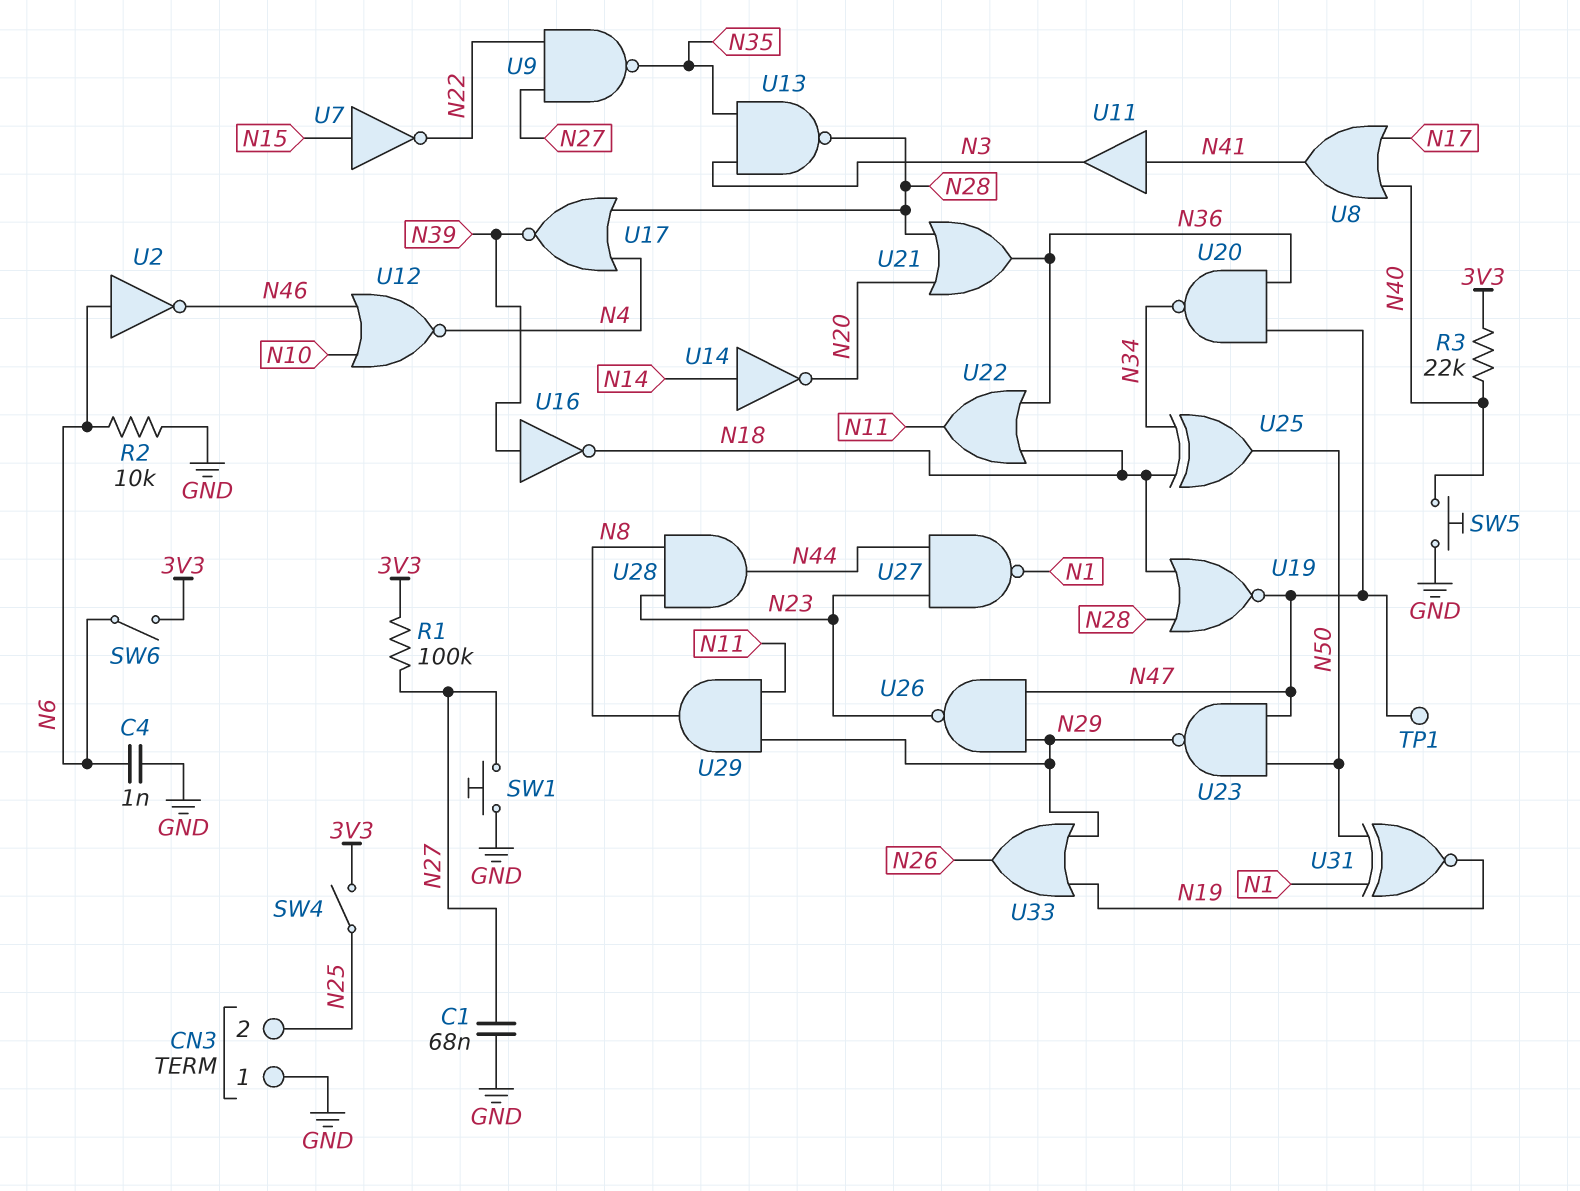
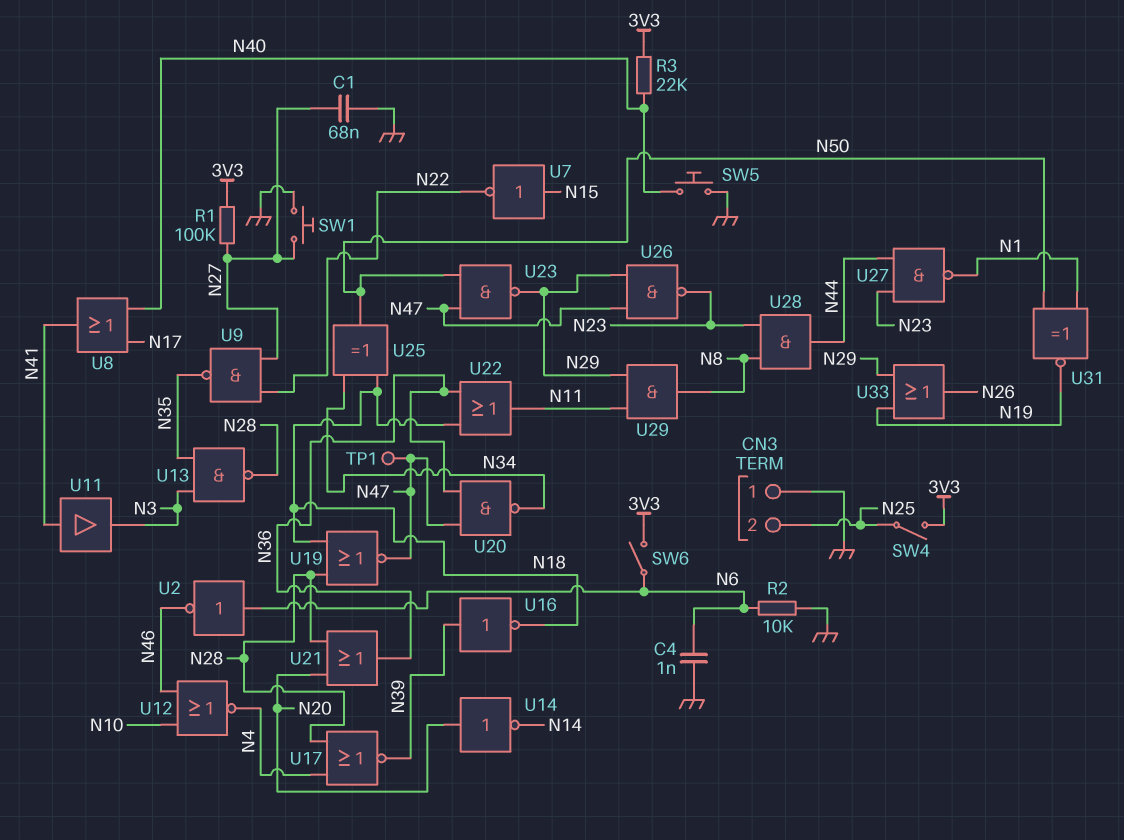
U14: NOT (in N14, out N20) -> NOT (in N20, out N14)

